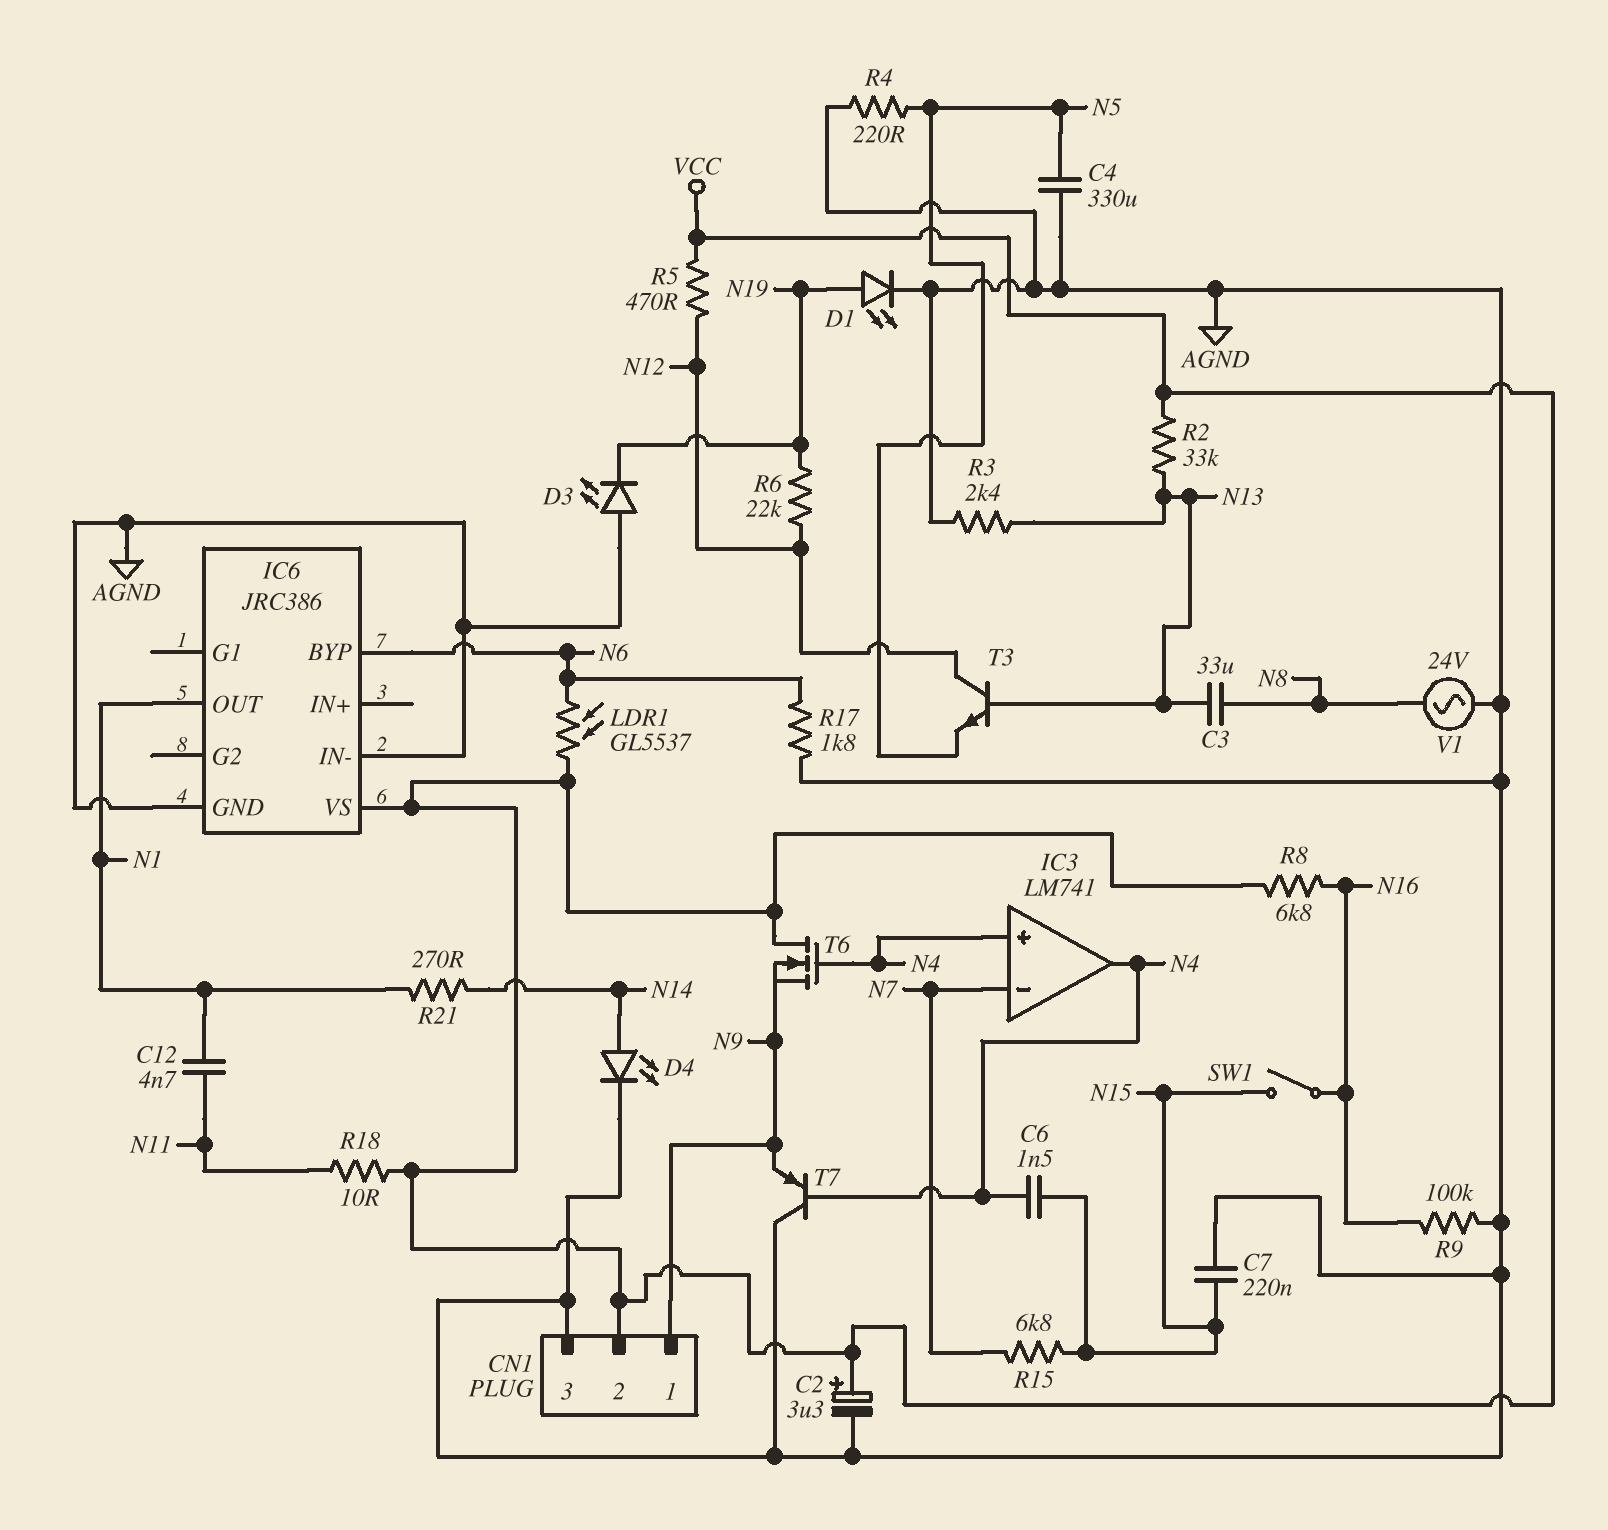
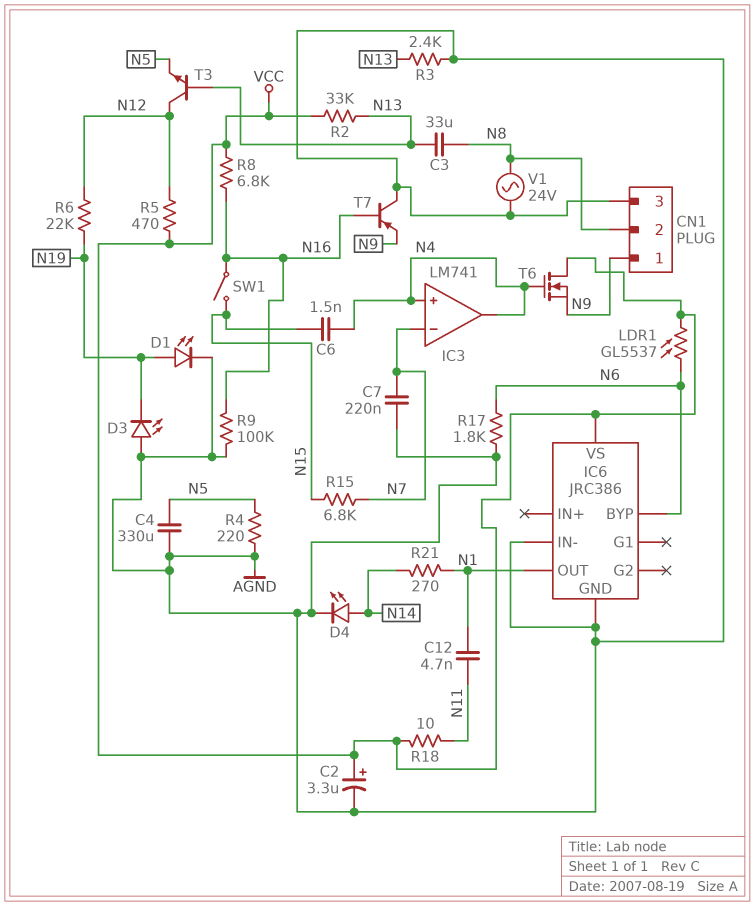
C7: 220nF (AGND, N15) -> 220nF (AGND, N7)
CN1 pin 2: VCC -> N8
T7: PNP (B N4, C AGND, E N9) -> PNP (B N16, C AGND, E N9)

